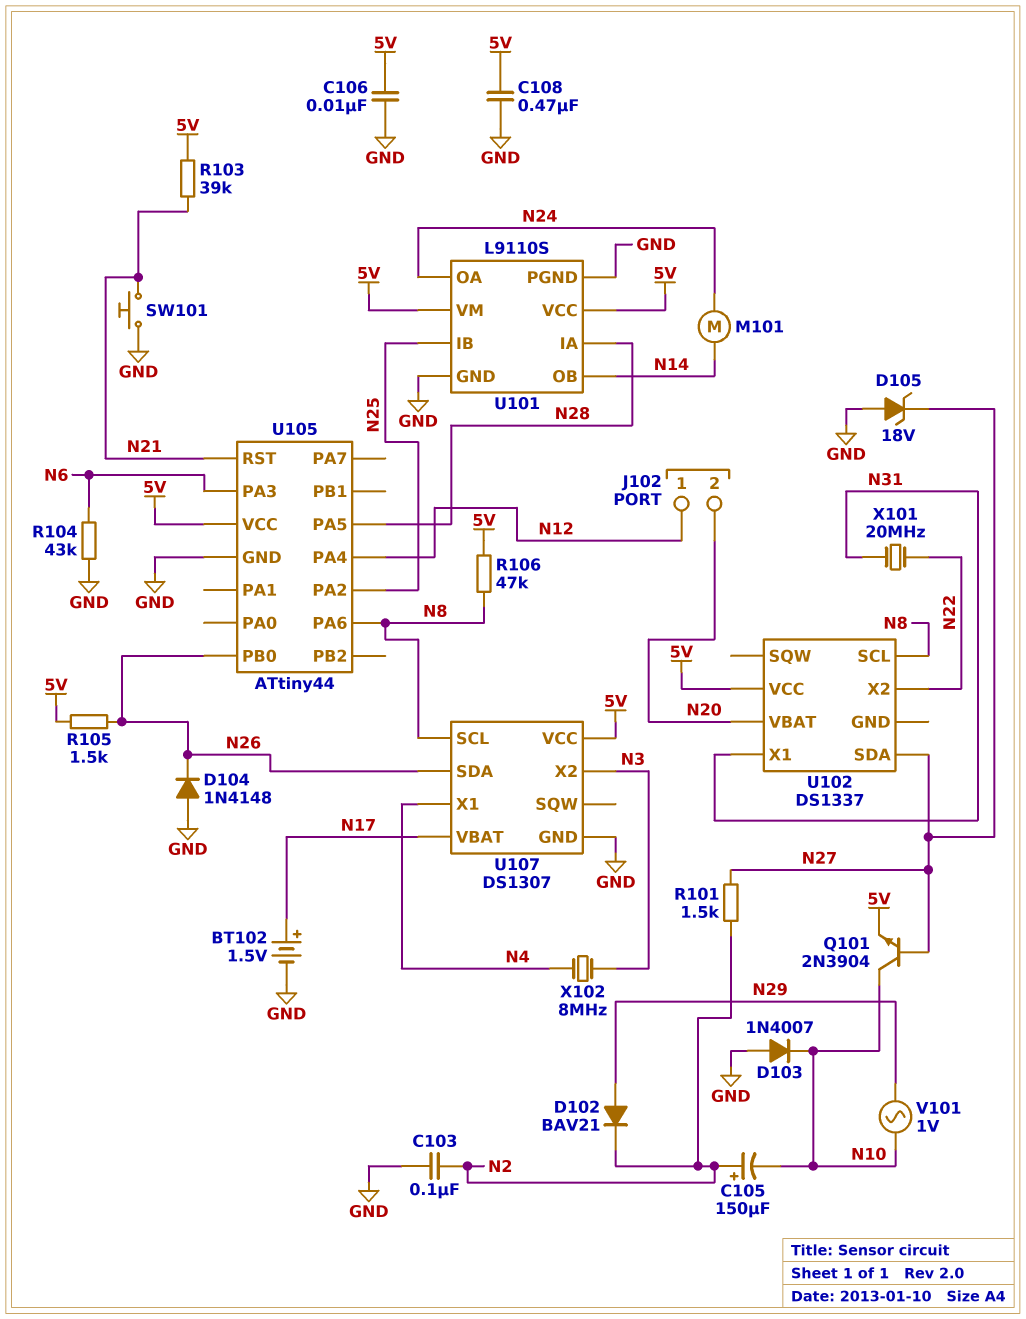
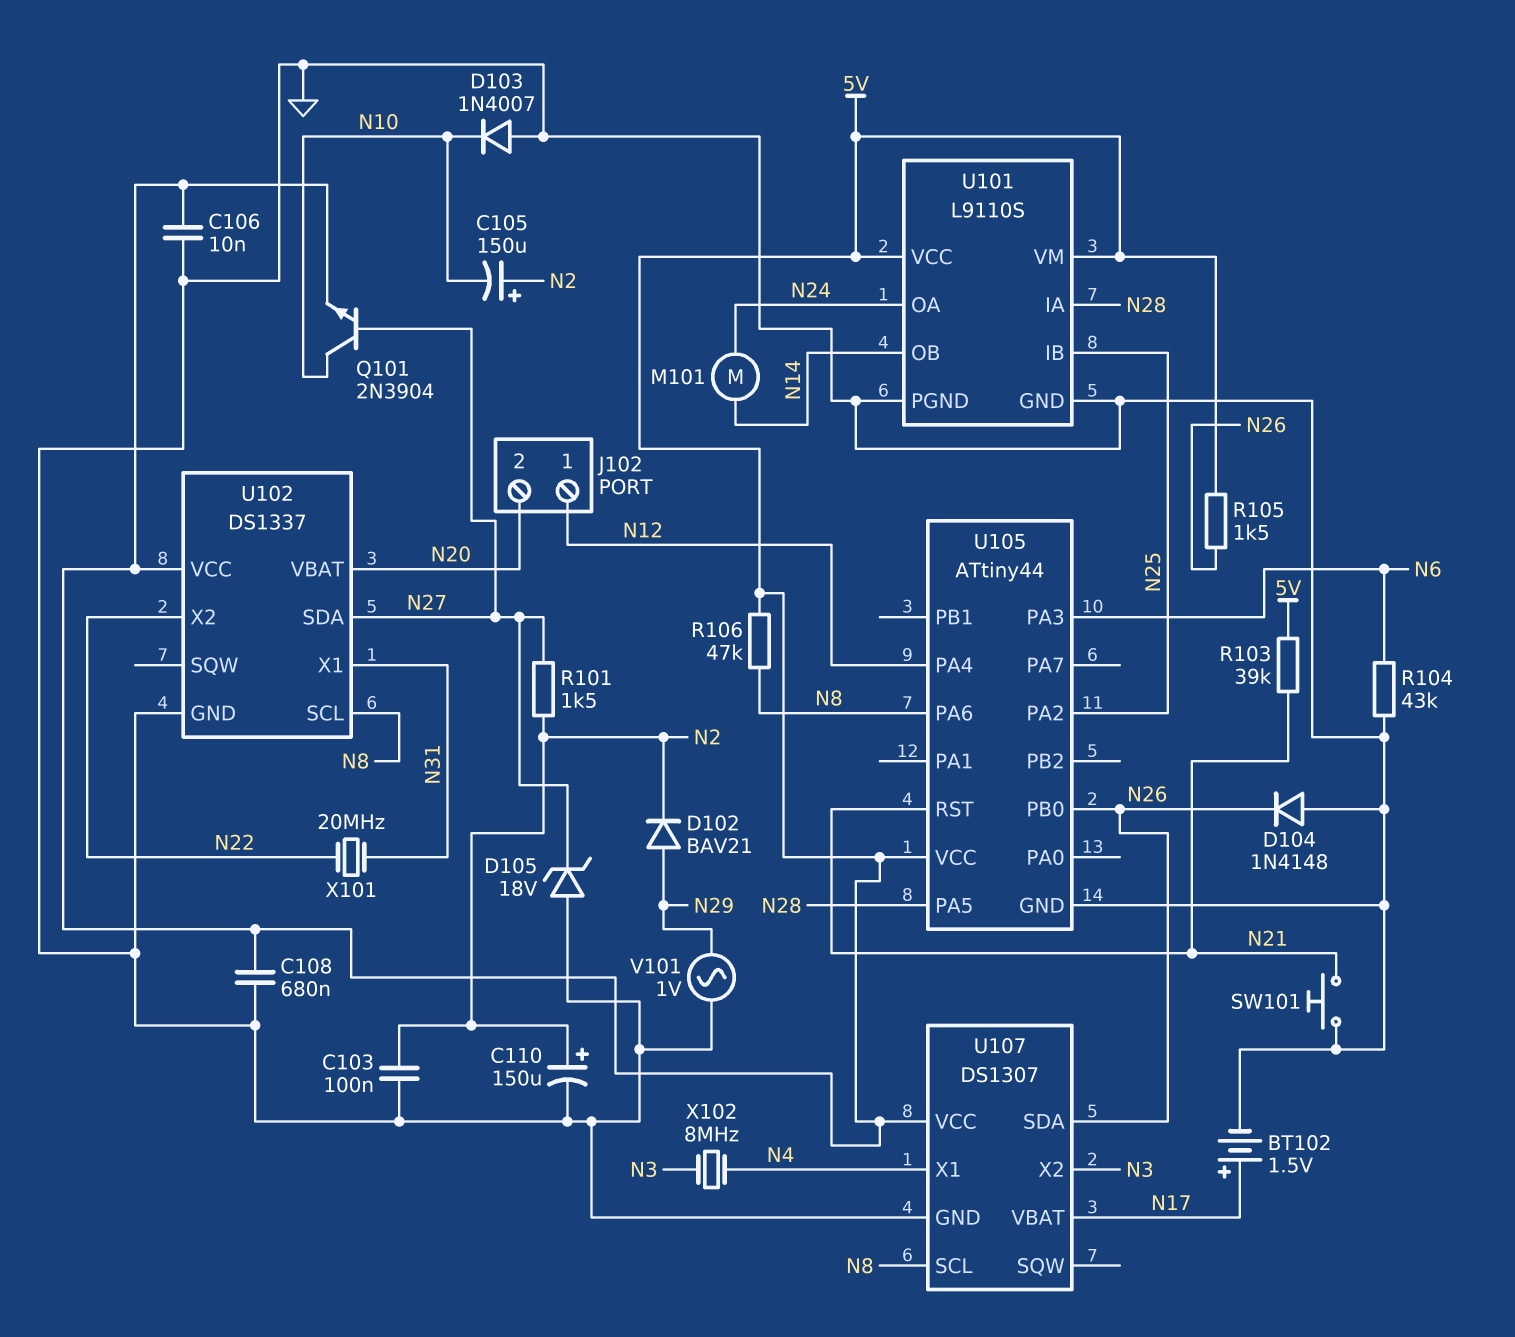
C108: 470nF (5V, GND) -> 680nF (5V, GND)
C110: none -> 150uF (plus N2, minus GND)
U102 pin GND: none -> GND
V101: AC 1V (N10, N29) -> AC 1V (GND, N29)

